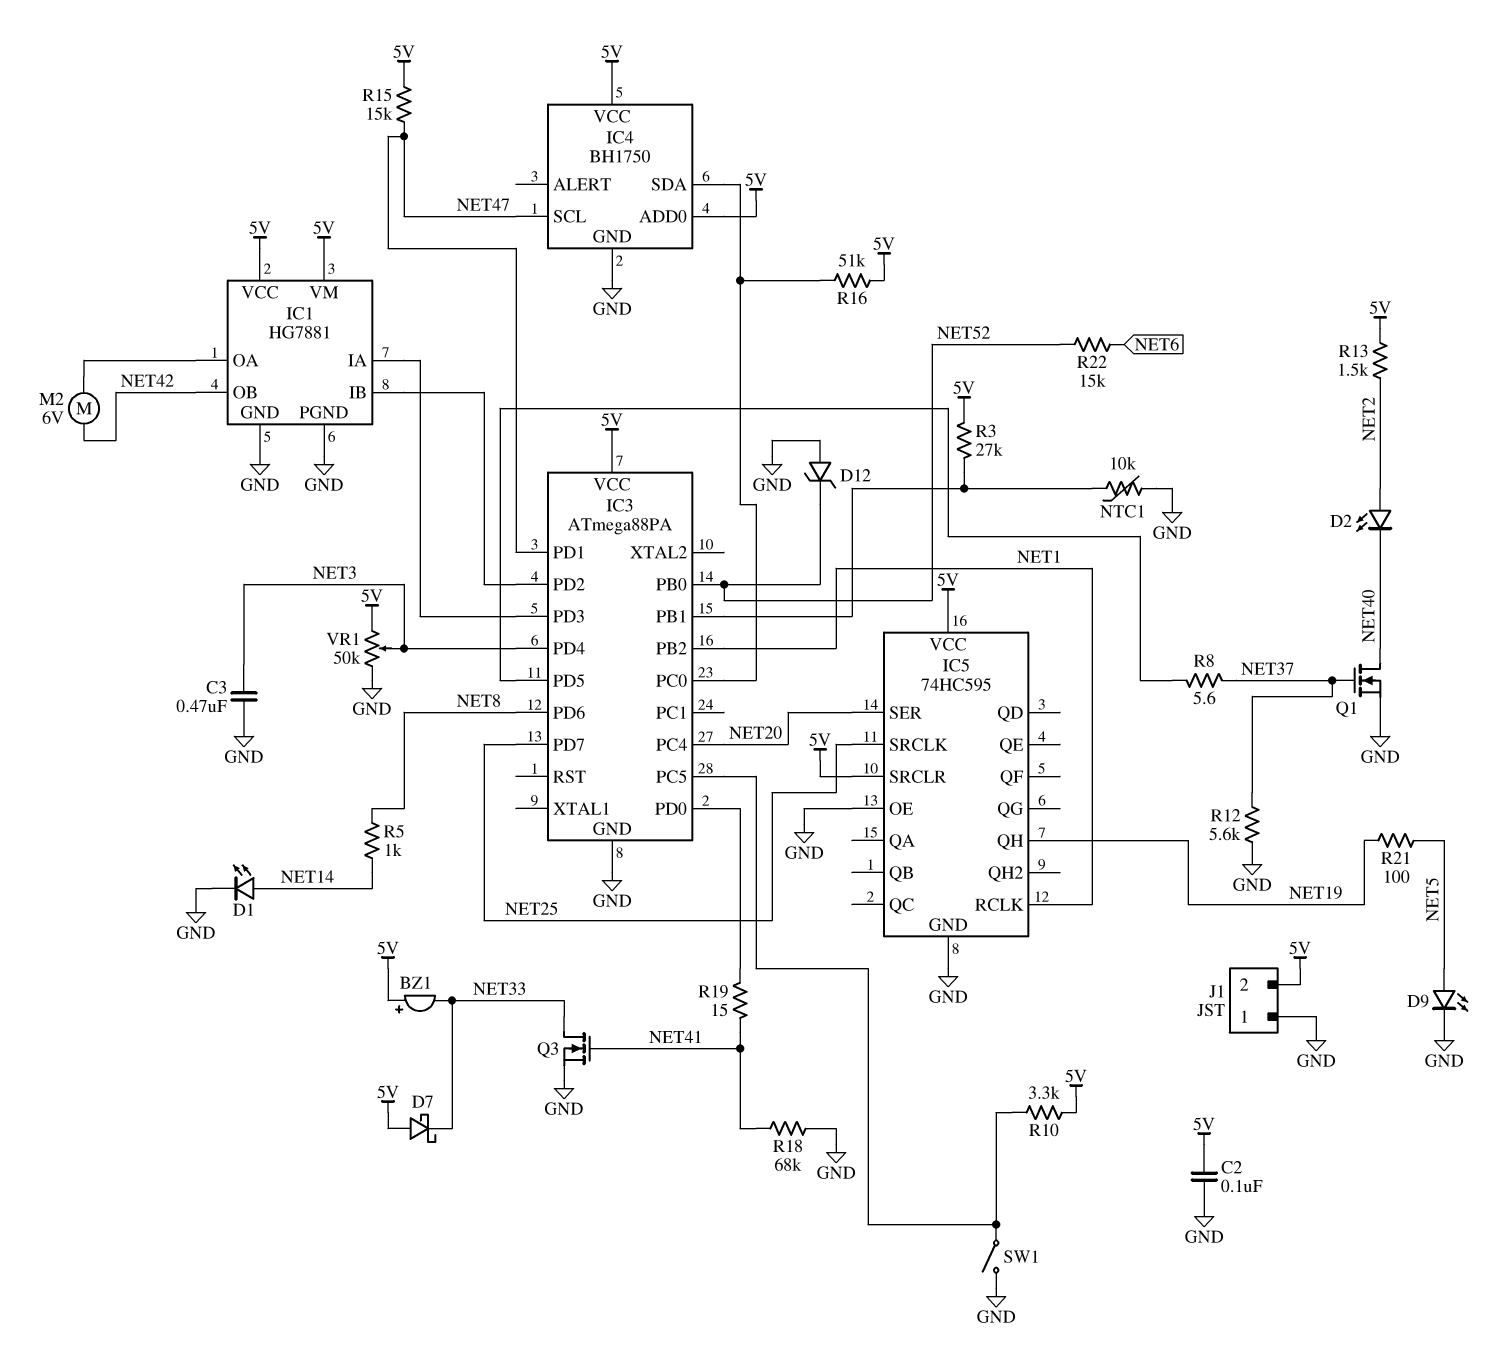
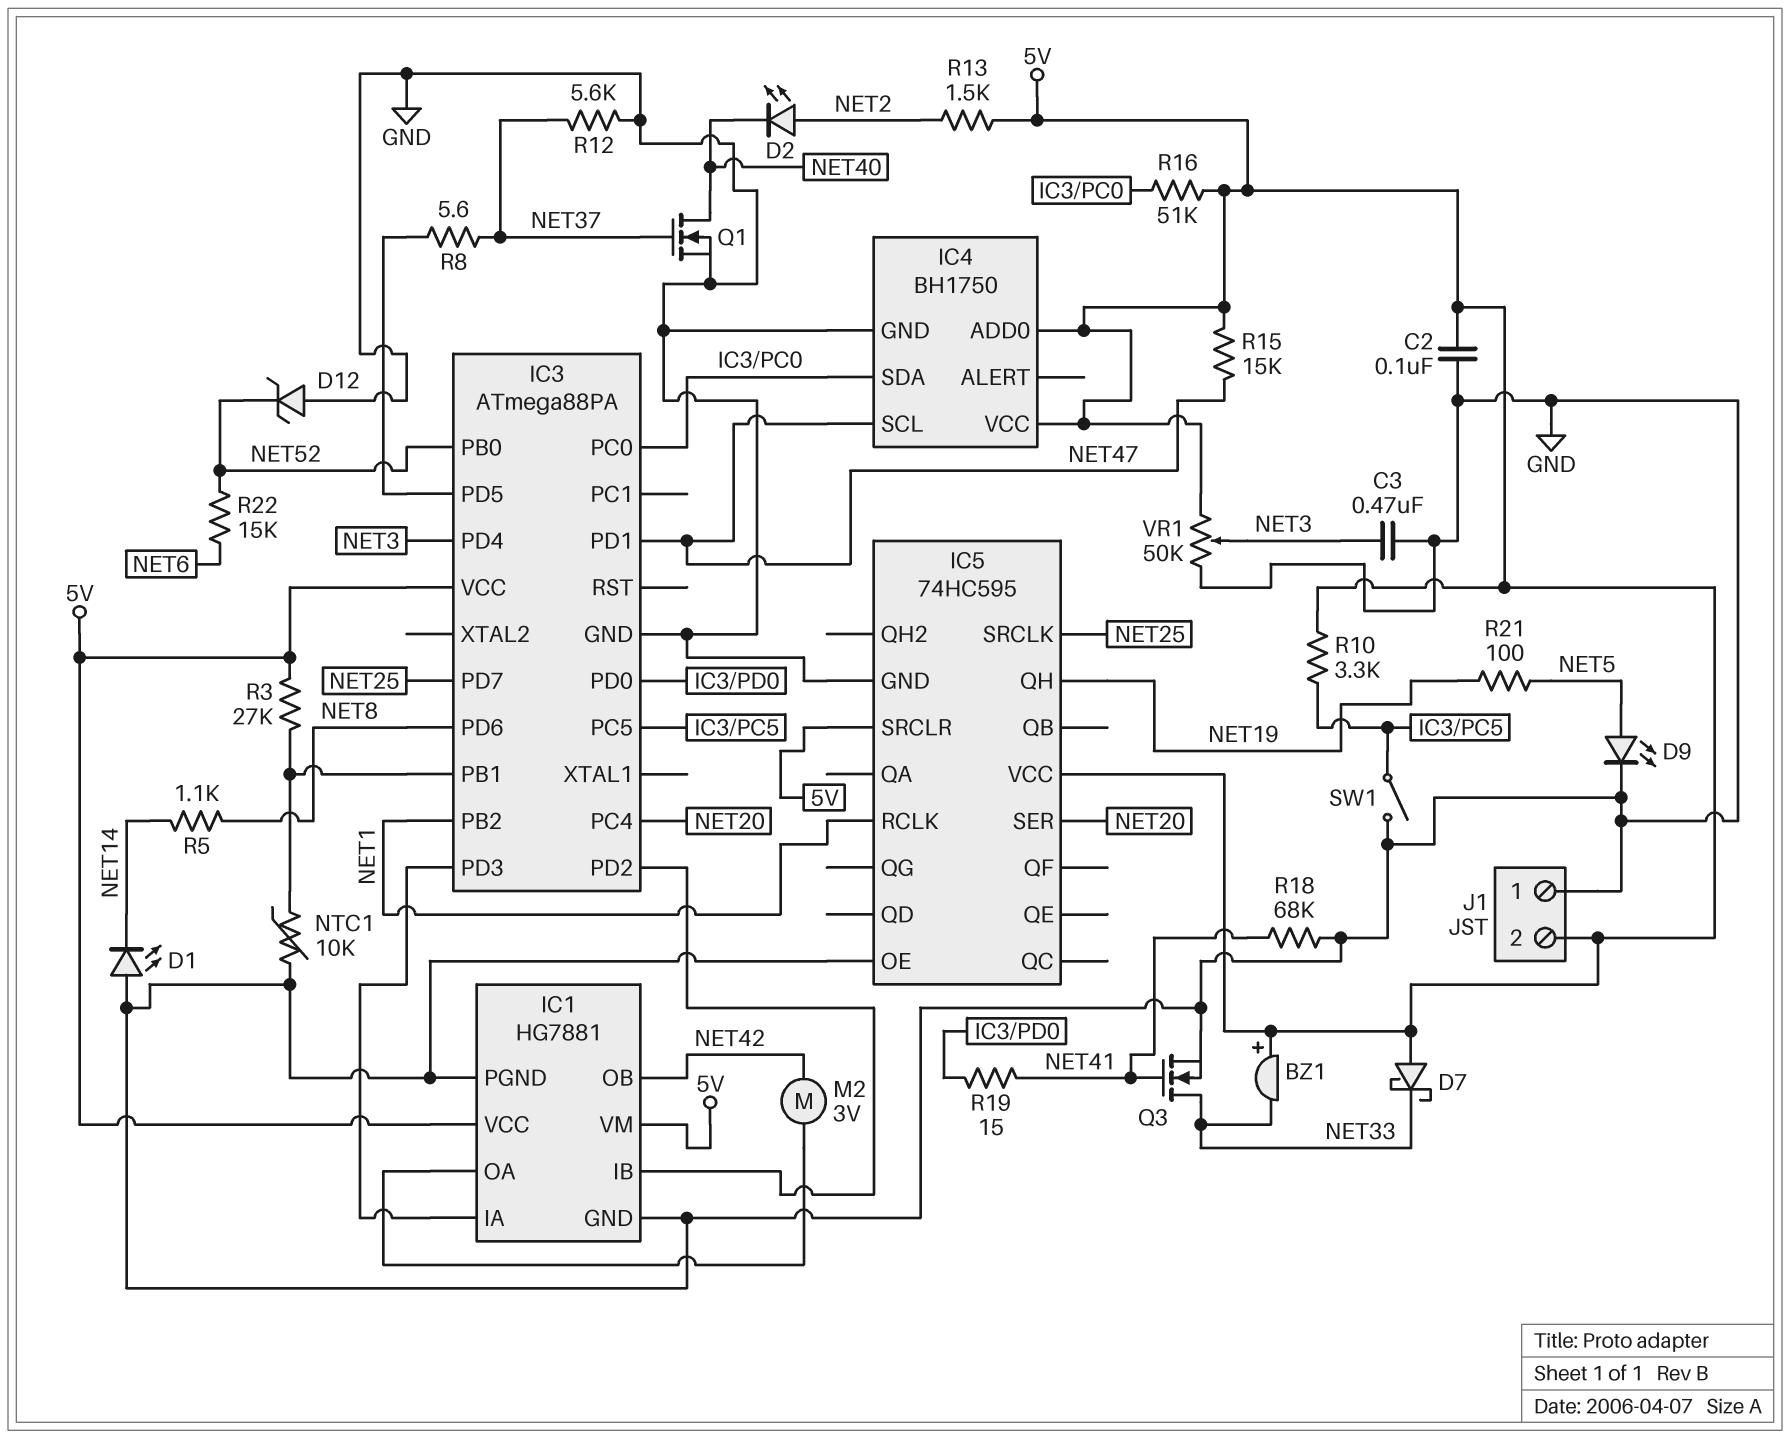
D1: LED (A NET14, K GND) -> LED (A GND, K NET14)
M2: motor 6V (IC1/OA, NET42) -> motor 3V (IC1/OA, NET42)
R5: 1k (NET8, NET14) -> 1.1k (NET8, NET14)

